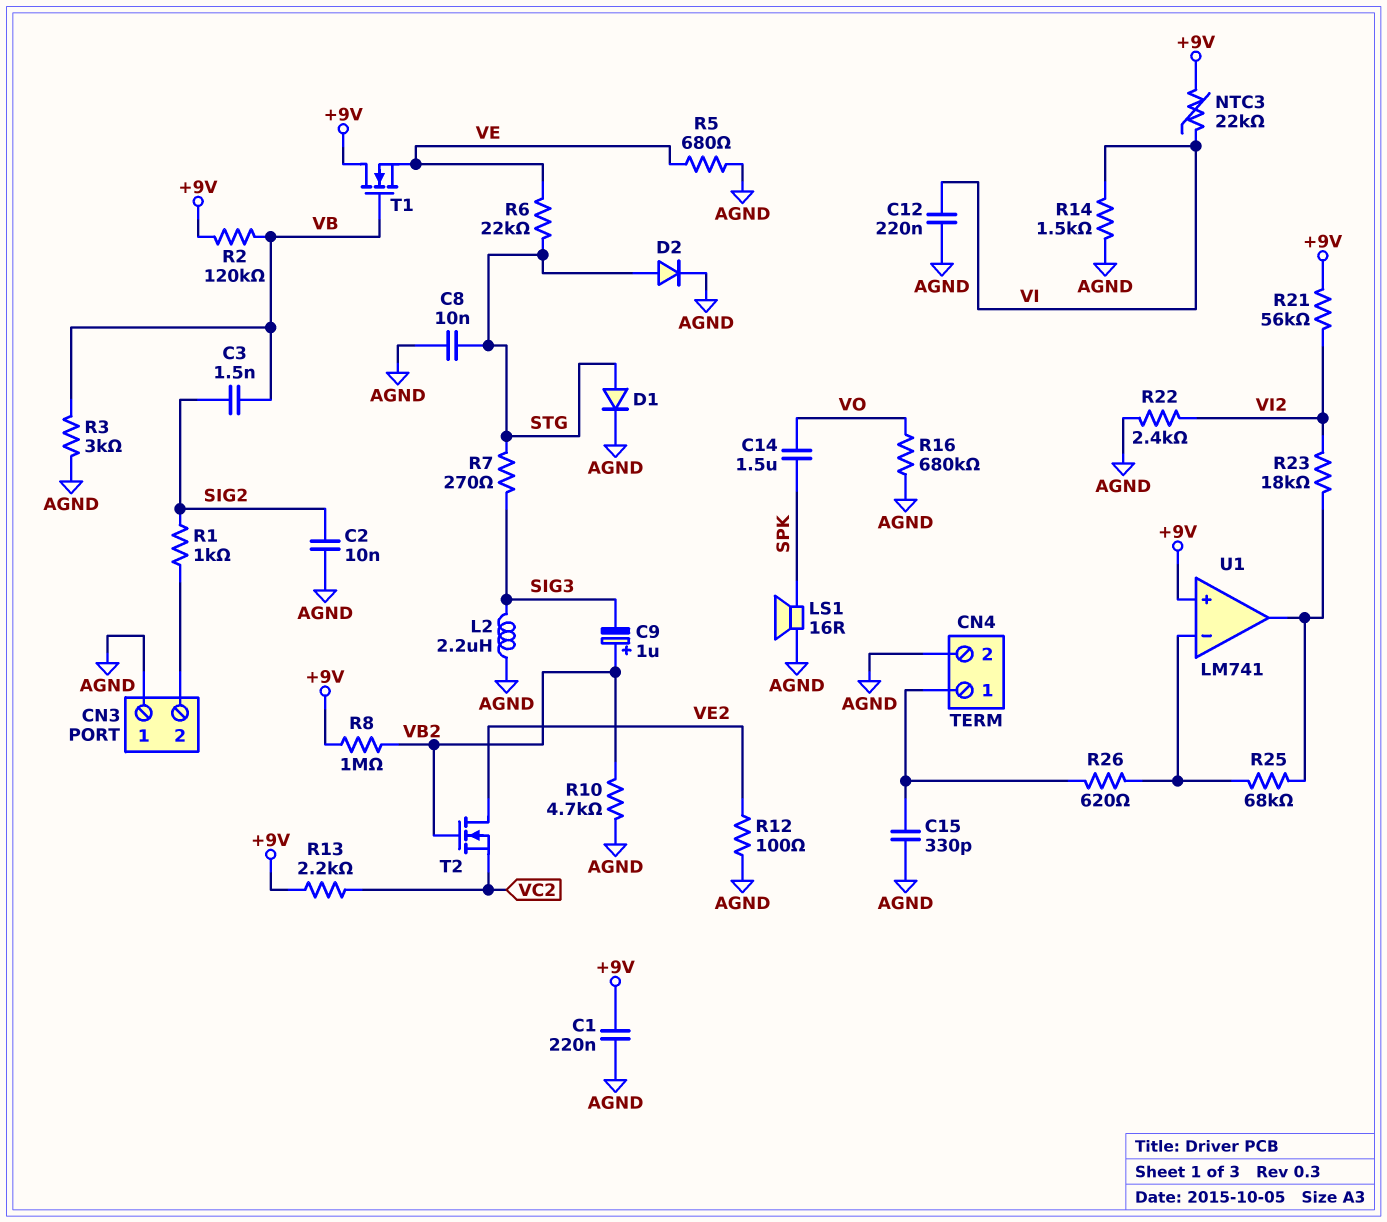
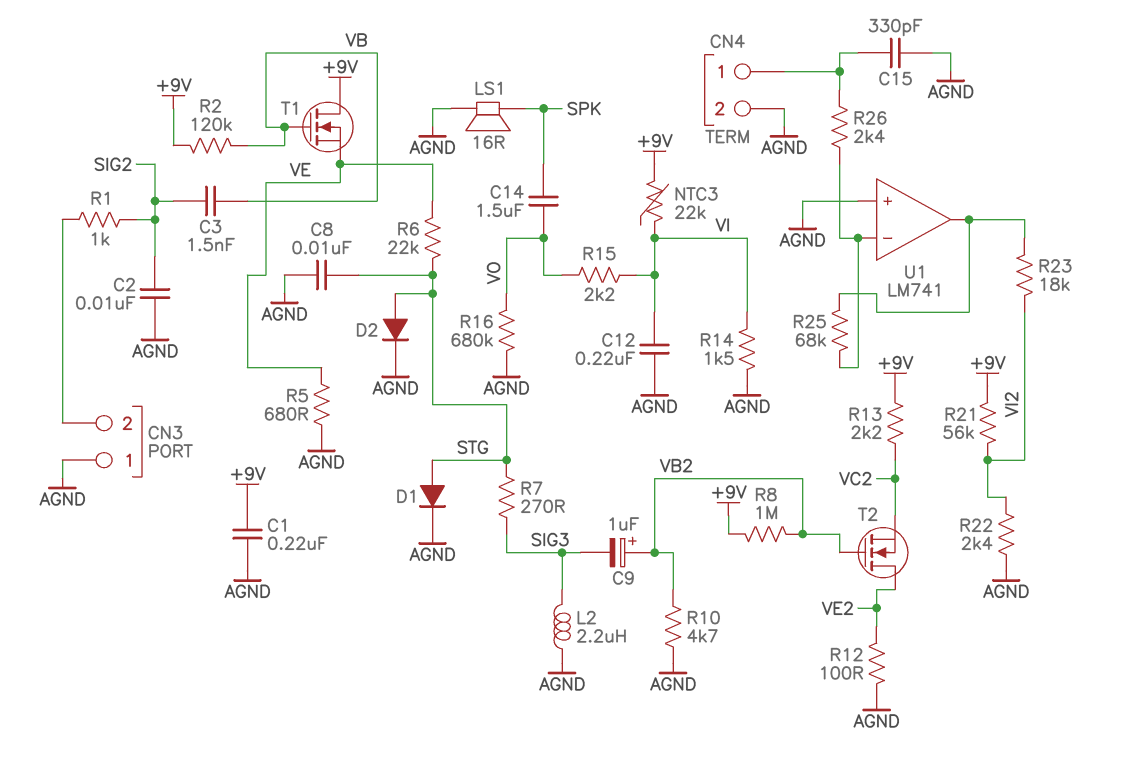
R3: 3k (AGND, VB) -> none
R15: none -> 2.2k (VI, VO)
R26: 620 (CN4/1, U1/in-) -> 2.4k (CN4/1, U1/in-)
U1 pin in+: +9V -> AGND

